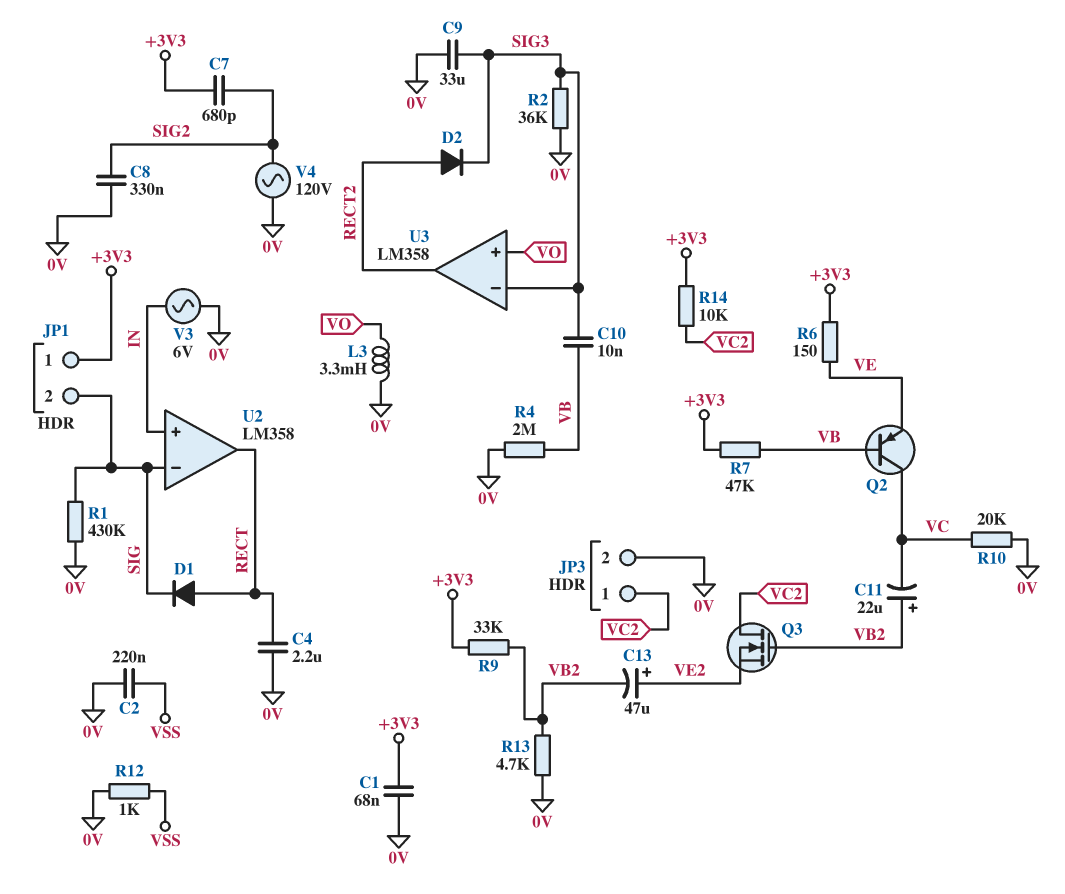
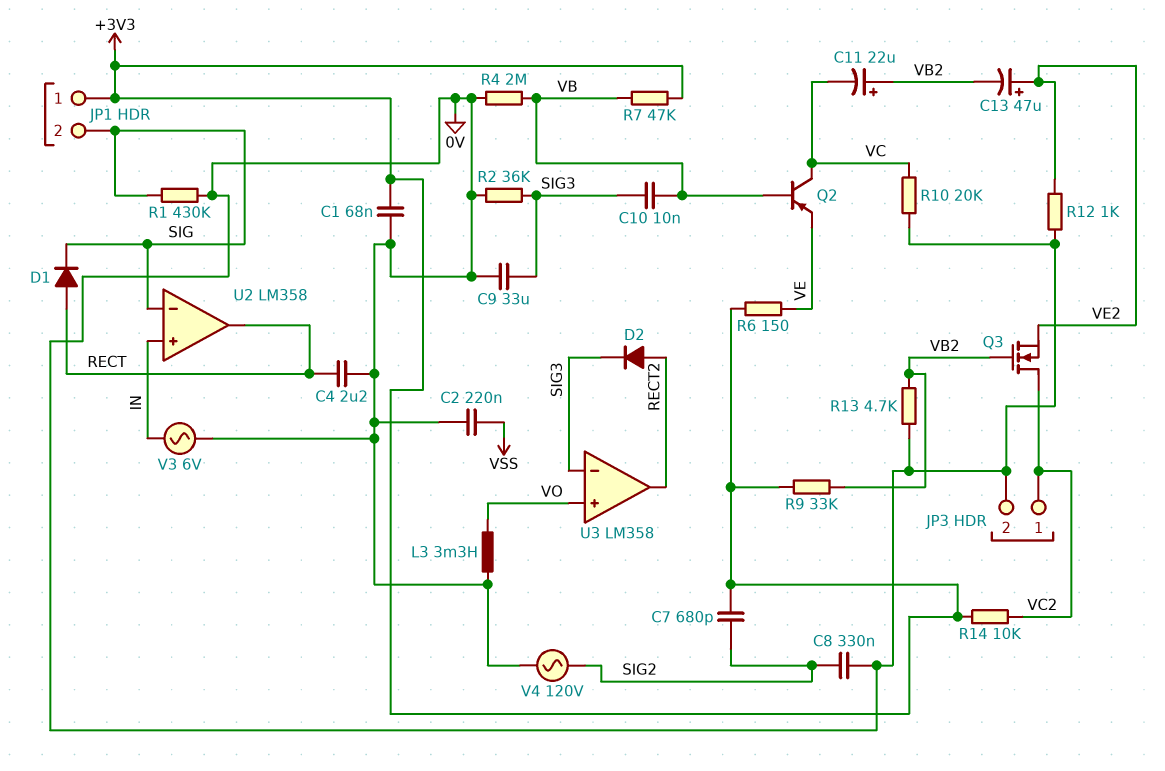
R12: 1k (0V, VSS) -> 1k (0V, VE2)

